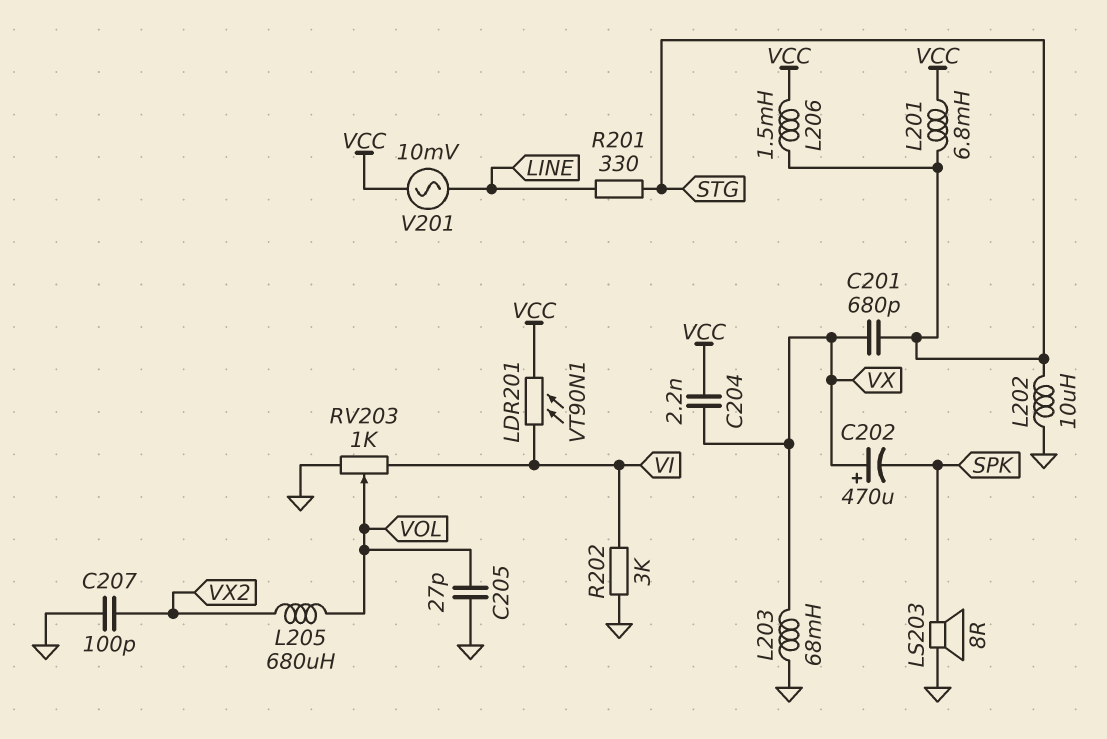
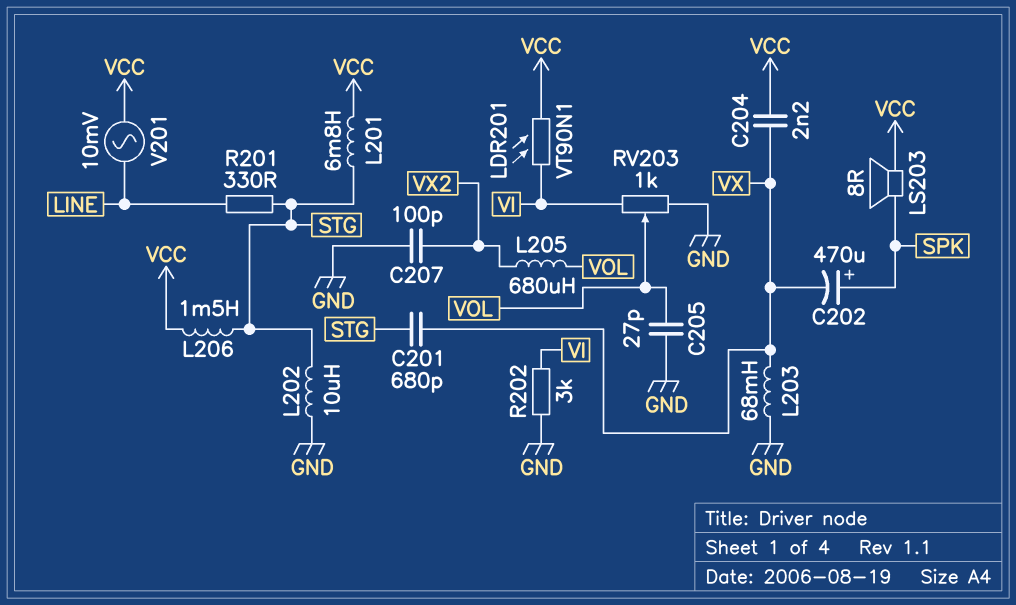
C202: 470uF (plus VX, minus SPK) -> 470uF (plus SPK, minus VX)
LS203: speaker 8R (GND, SPK) -> speaker 8R (SPK, VCC)

